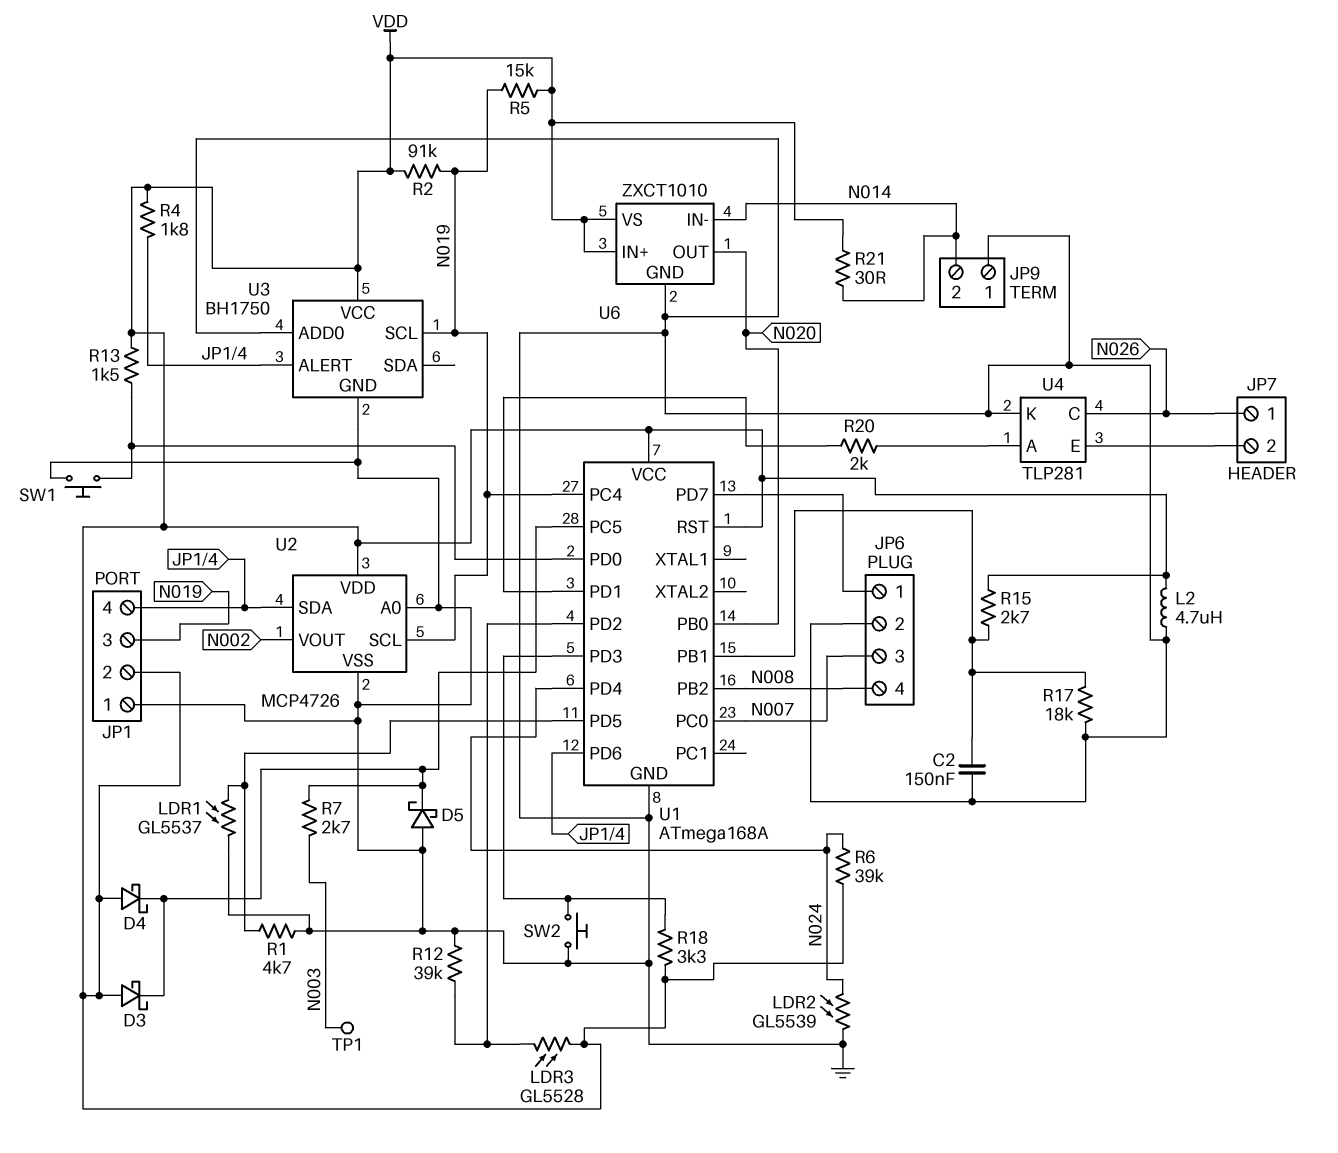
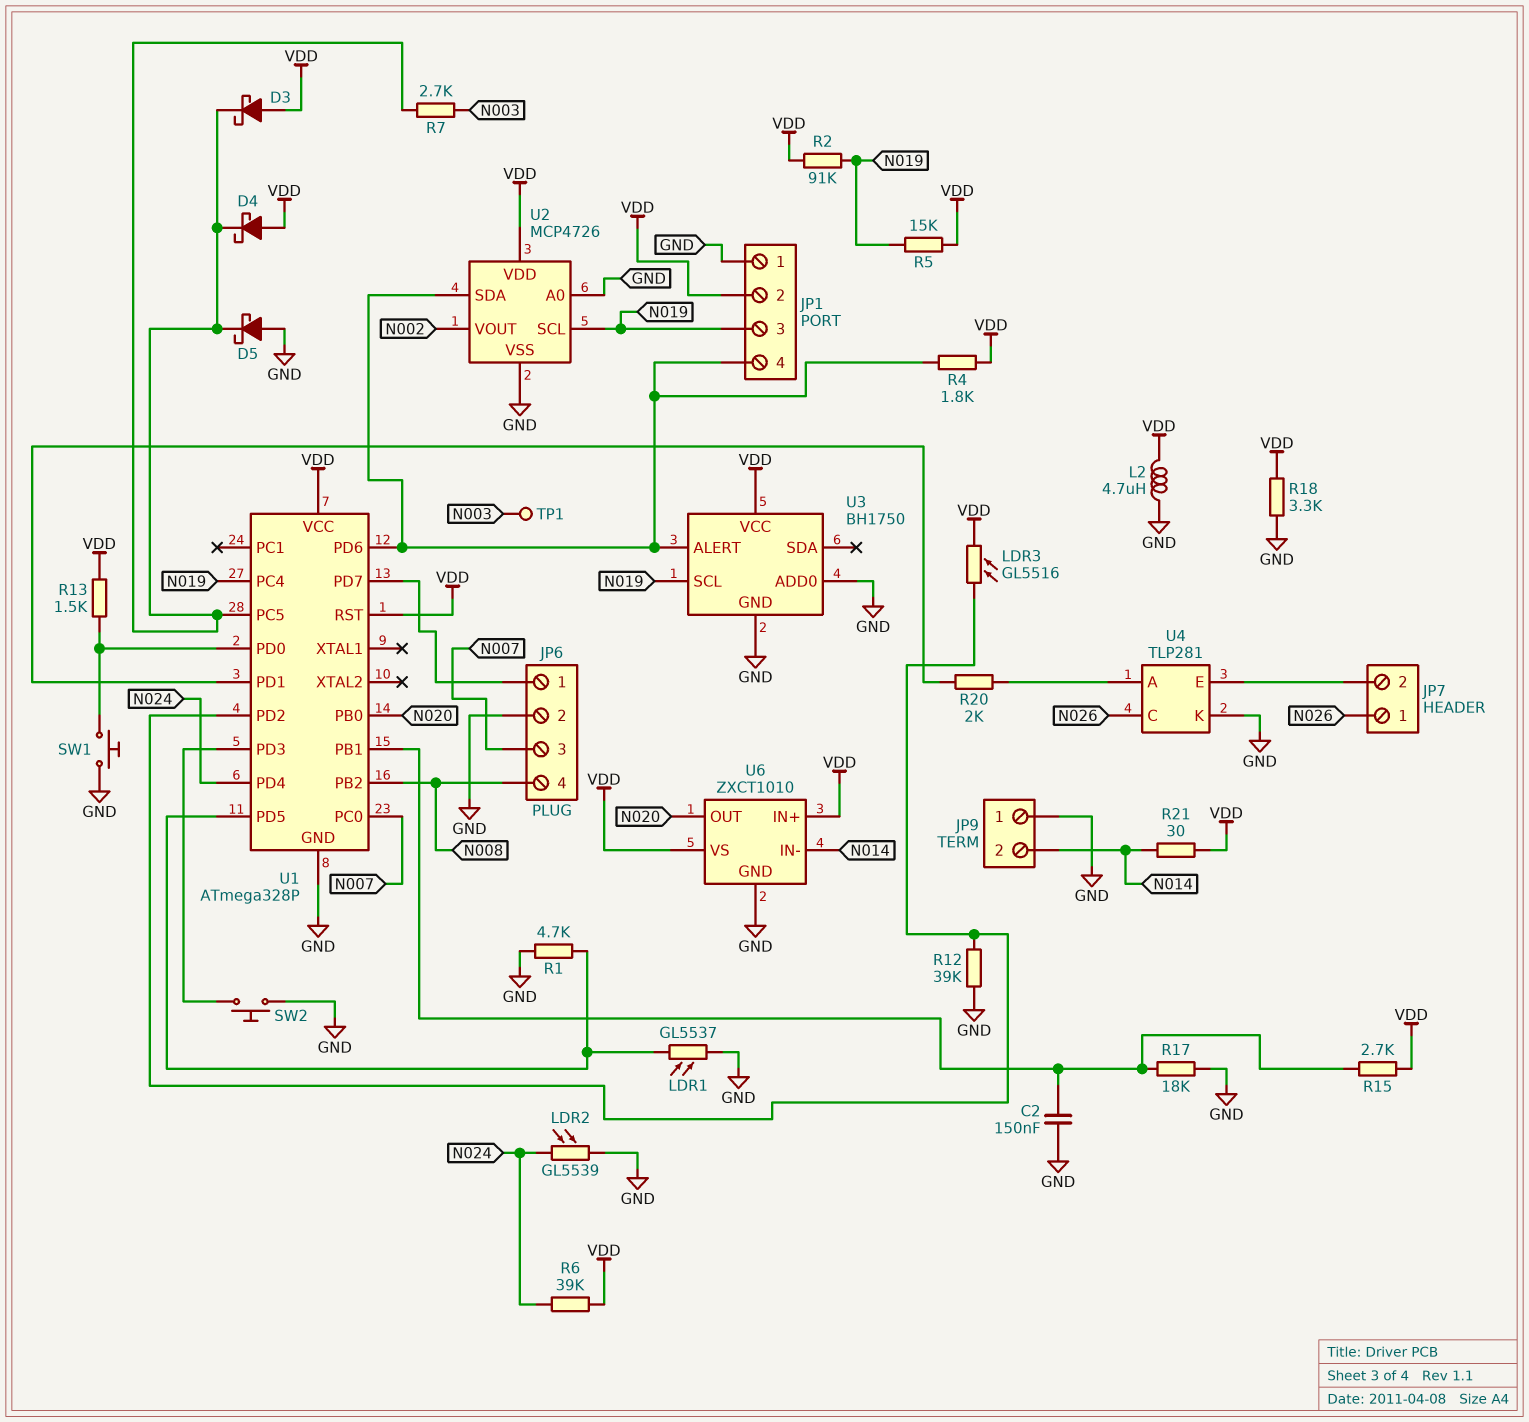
LDR3: GL5528 (U1/PD2, VDD) -> GL5516 (U1/PD2, VDD)
R18: 3.3k (U1/PD3, VDD) -> 3.3k (GND, VDD)
U1: ATmega168A -> ATmega328P

